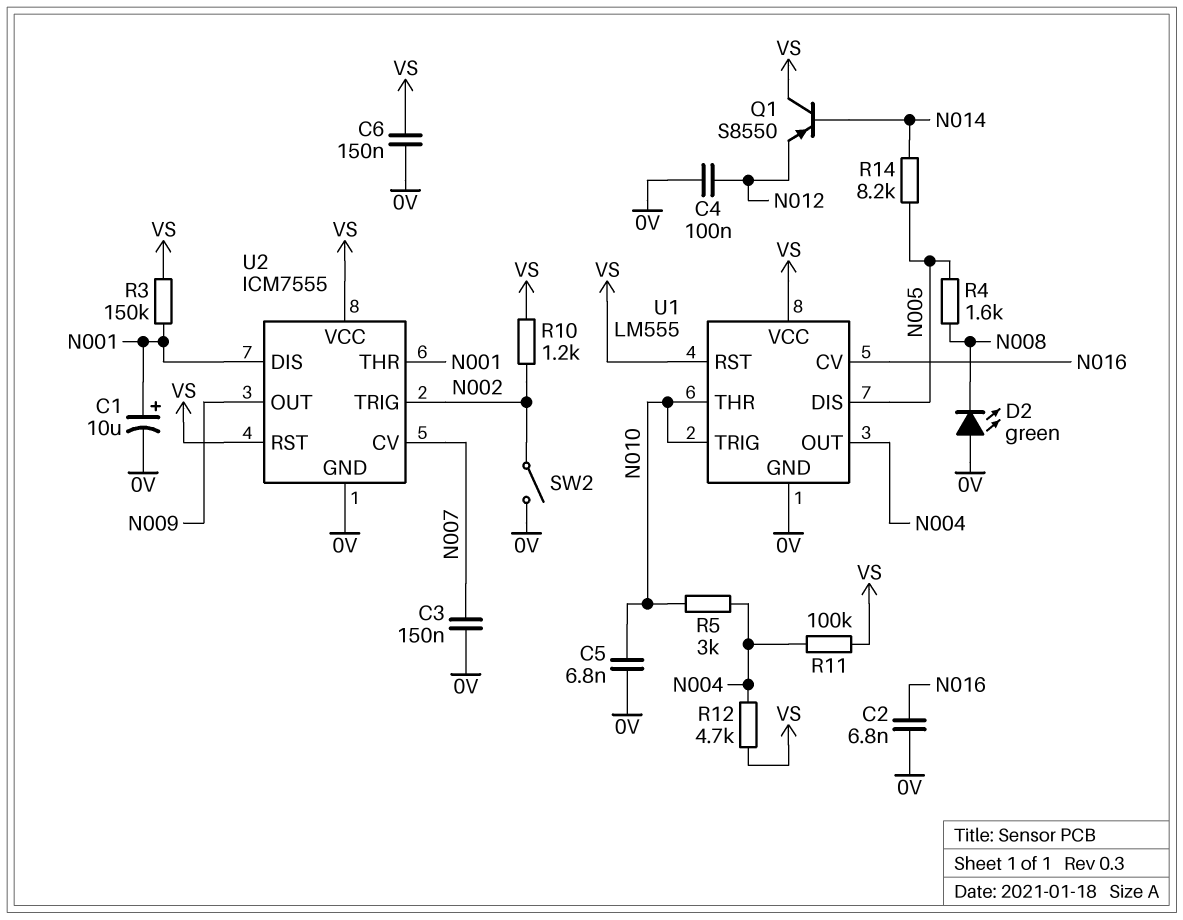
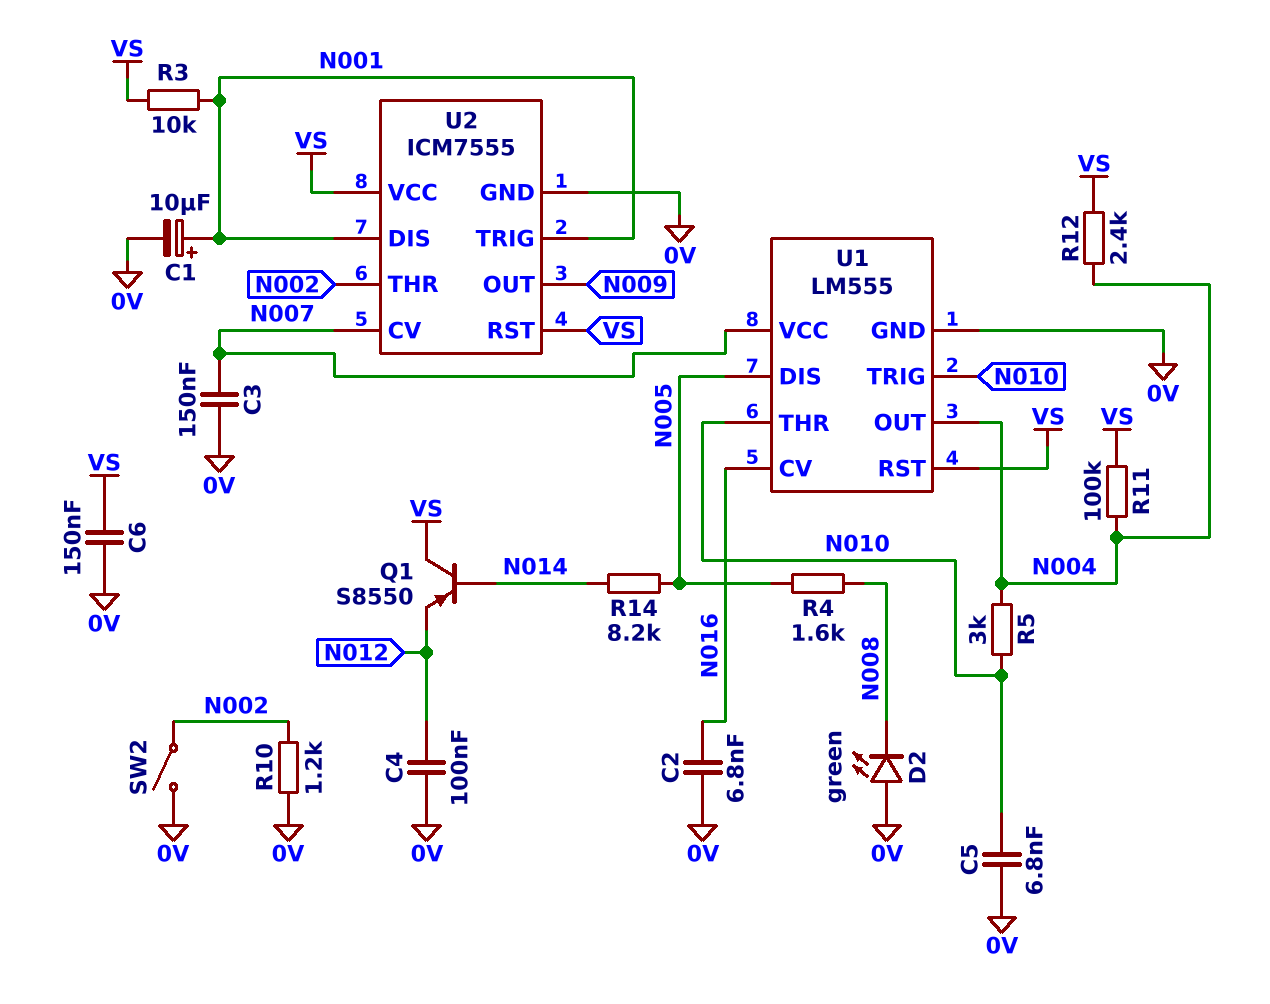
R3: 150k (N001, VS) -> 10k (N001, VS)
R10: 1.2k (N002, VS) -> 1.2k (0V, N002)
R12: 4.7k (N004, VS) -> 2.4k (N004, VS)
U1 pin VCC: VS -> N007
U2 pin THR: N001 -> N002
U2 pin TRIG: N002 -> N001

